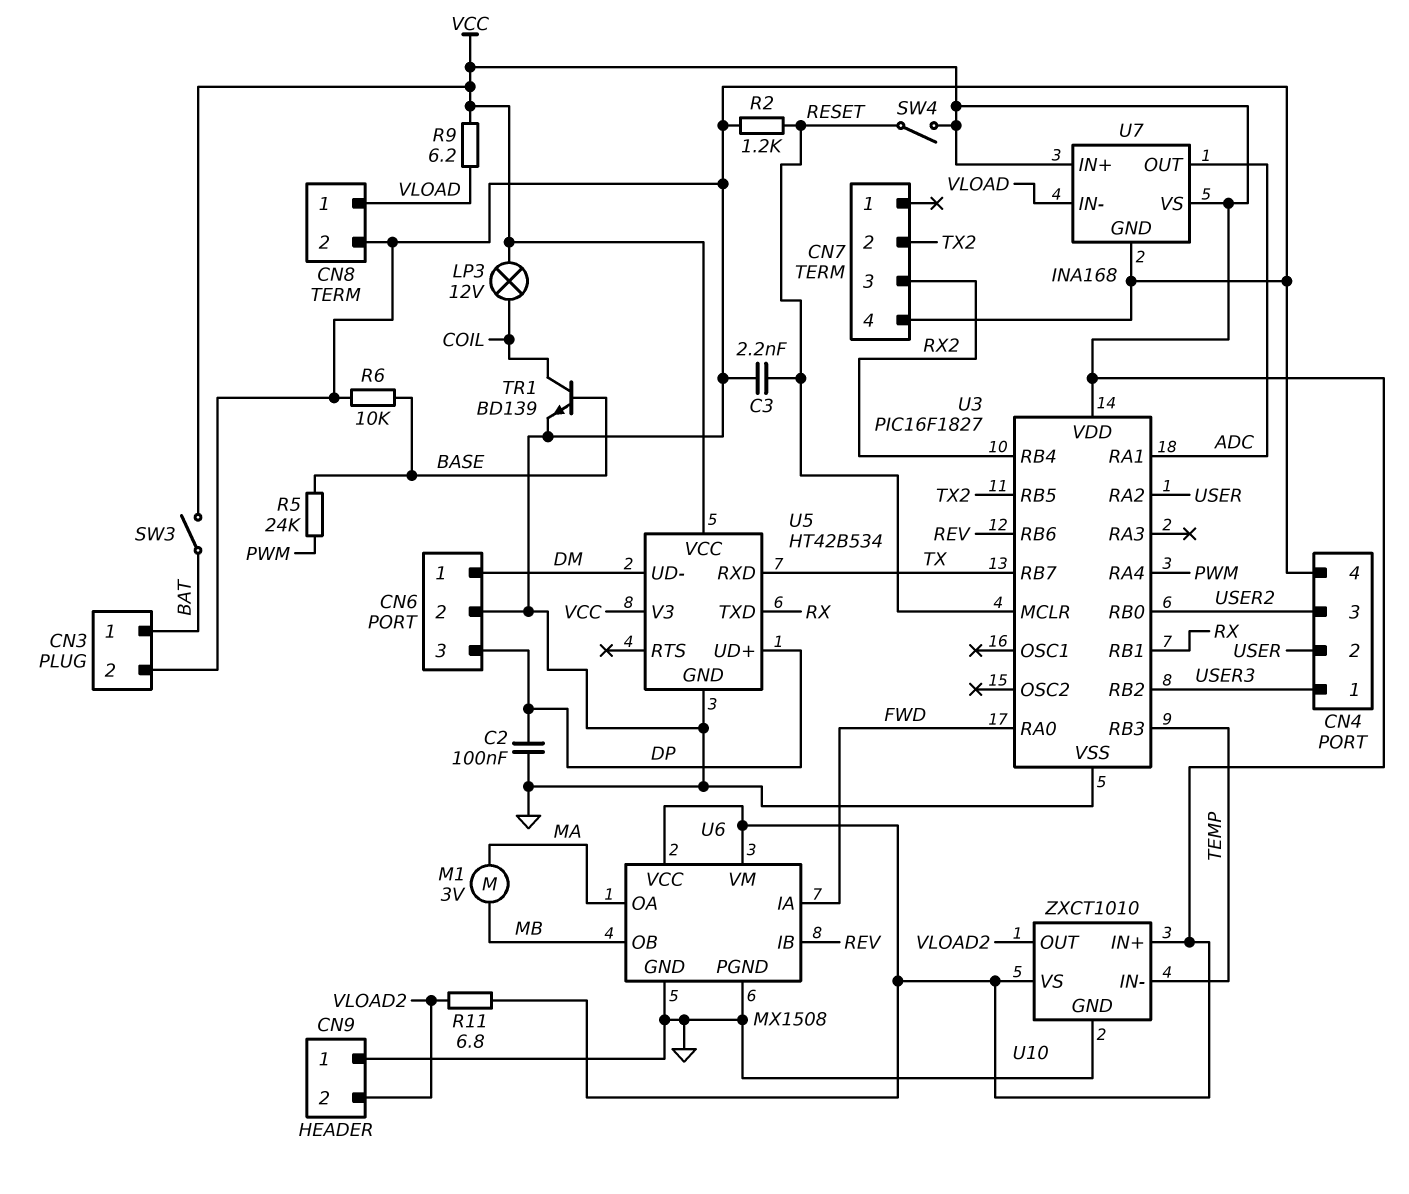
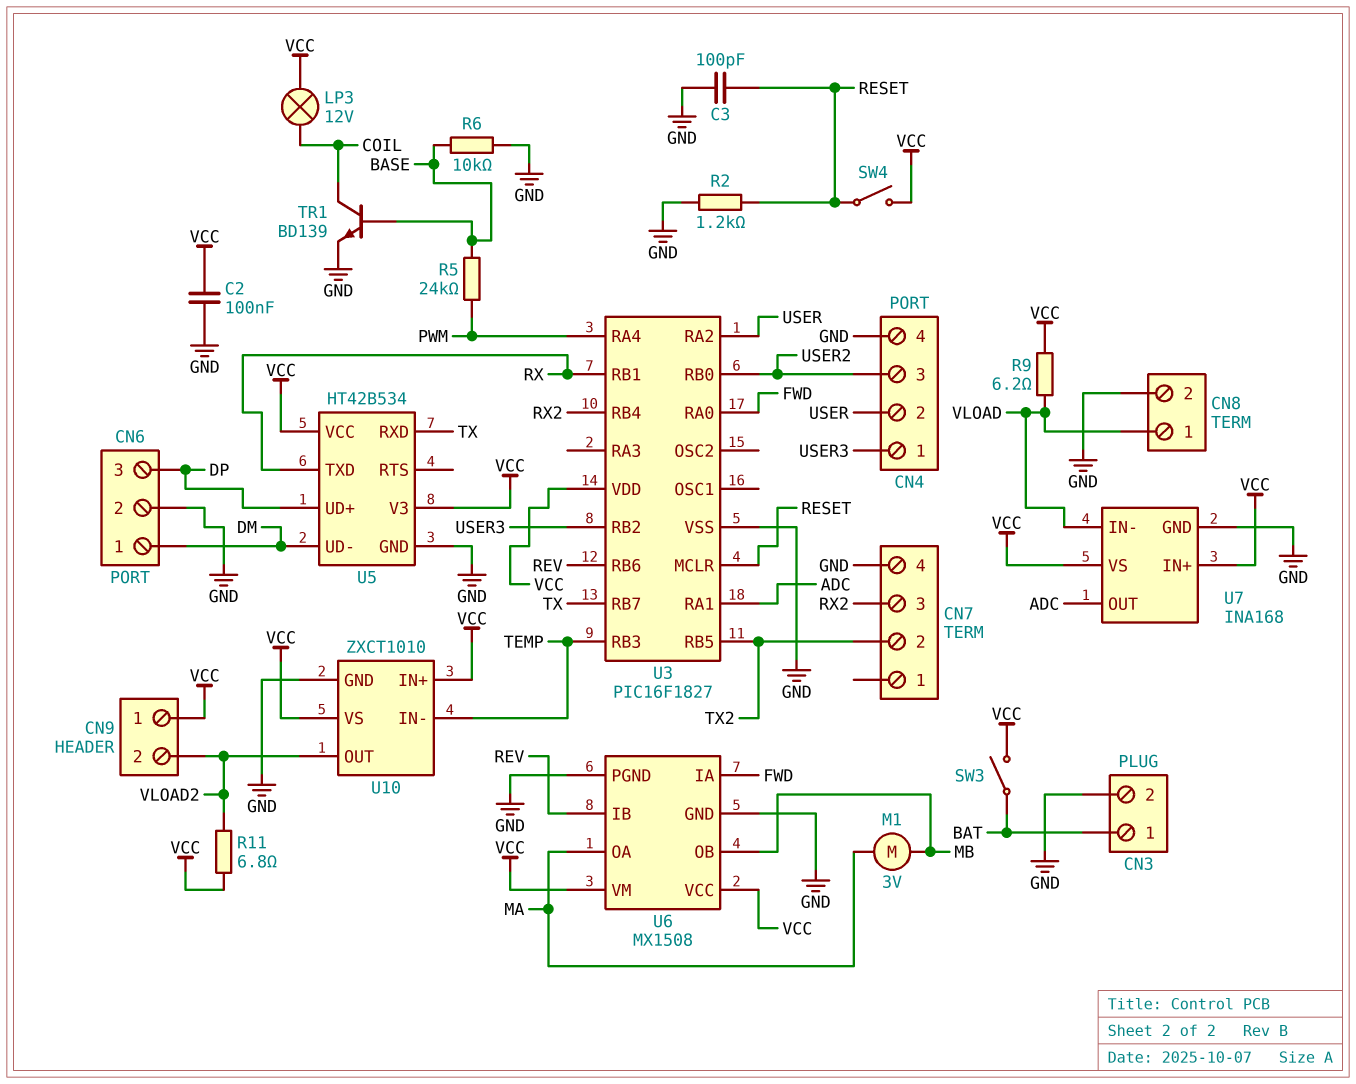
C2: 100nF (DP, GND) -> 100nF (GND, VCC)
C3: 2.2nF (GND, RESET) -> 100pF (GND, RESET)
CN9 pin 1: GND -> VCC

